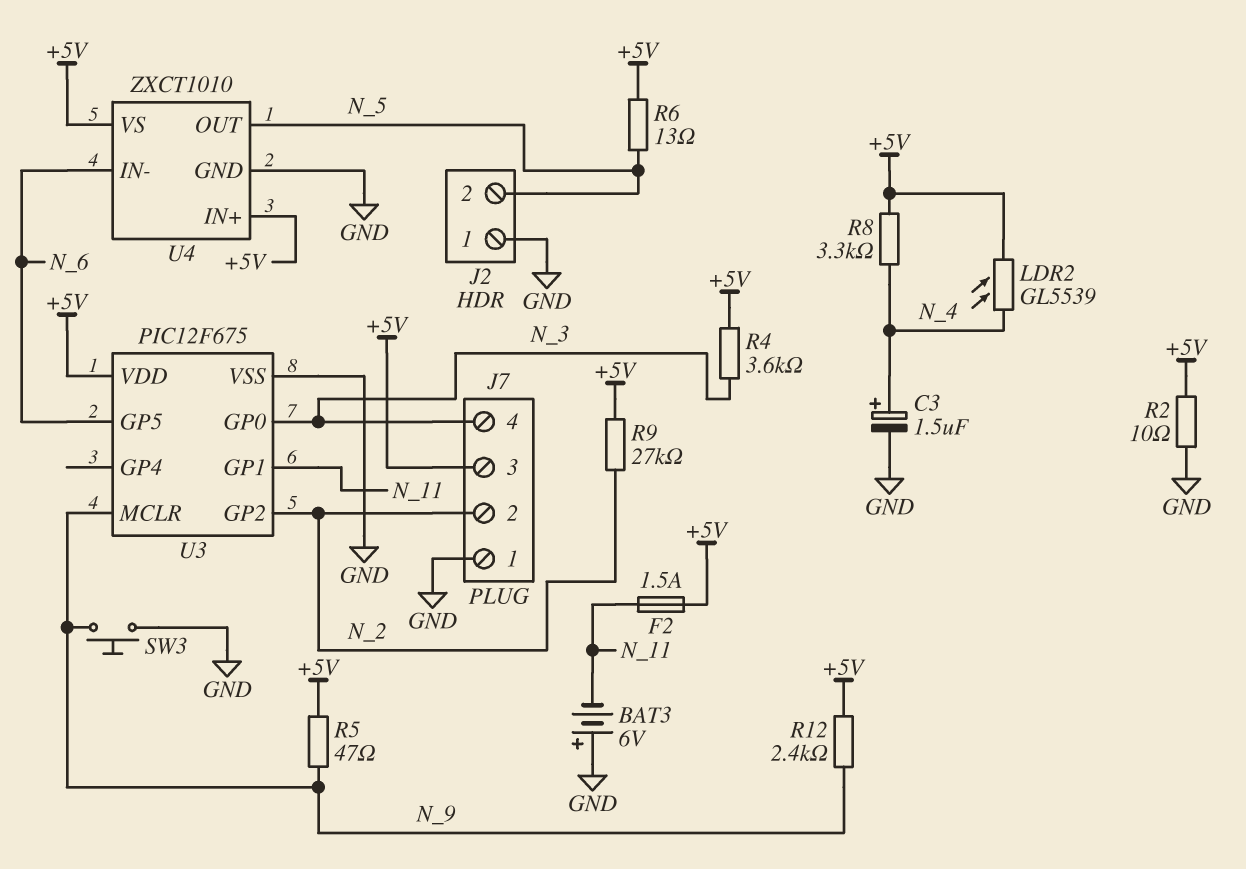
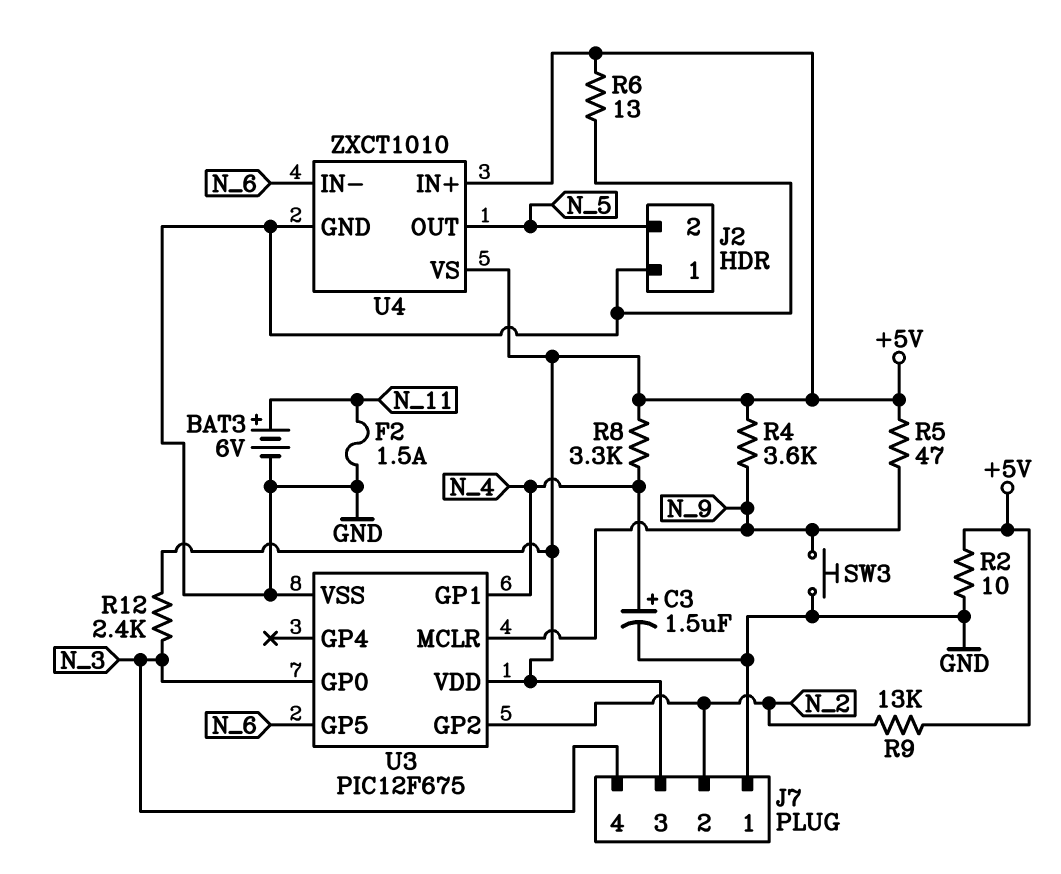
BAT3: 6V (plus GND, minus N_11) -> 6V (plus N_11, minus GND)
F2: 1.5A (+5V, N_11) -> 1.5A (GND, N_11)
LDR2: GL5539 (+5V, N_4) -> none
R4: 3.6k (+5V, N_3) -> 3.6k (+5V, N_9)
R6: 13 (+5V, N_5) -> 13 (+5V, GND)
R9: 27k (+5V, N_2) -> 13k (+5V, N_2)
R12: 2.4k (+5V, N_9) -> 2.4k (+5V, N_3)
U3 pin GP1: N_11 -> N_4

